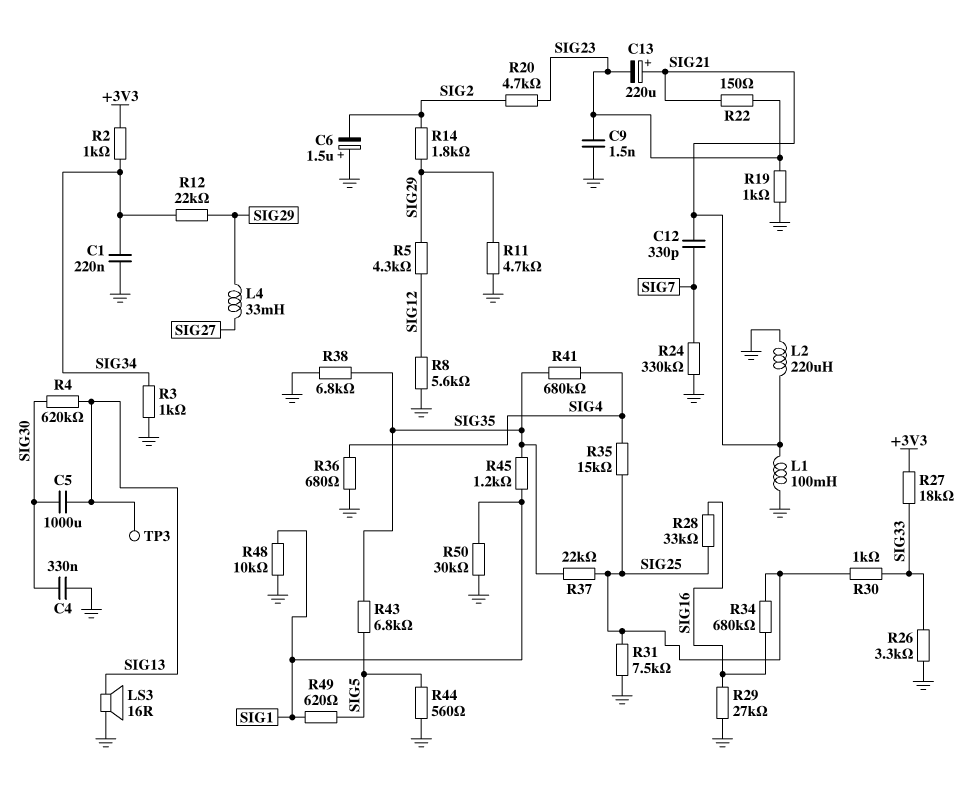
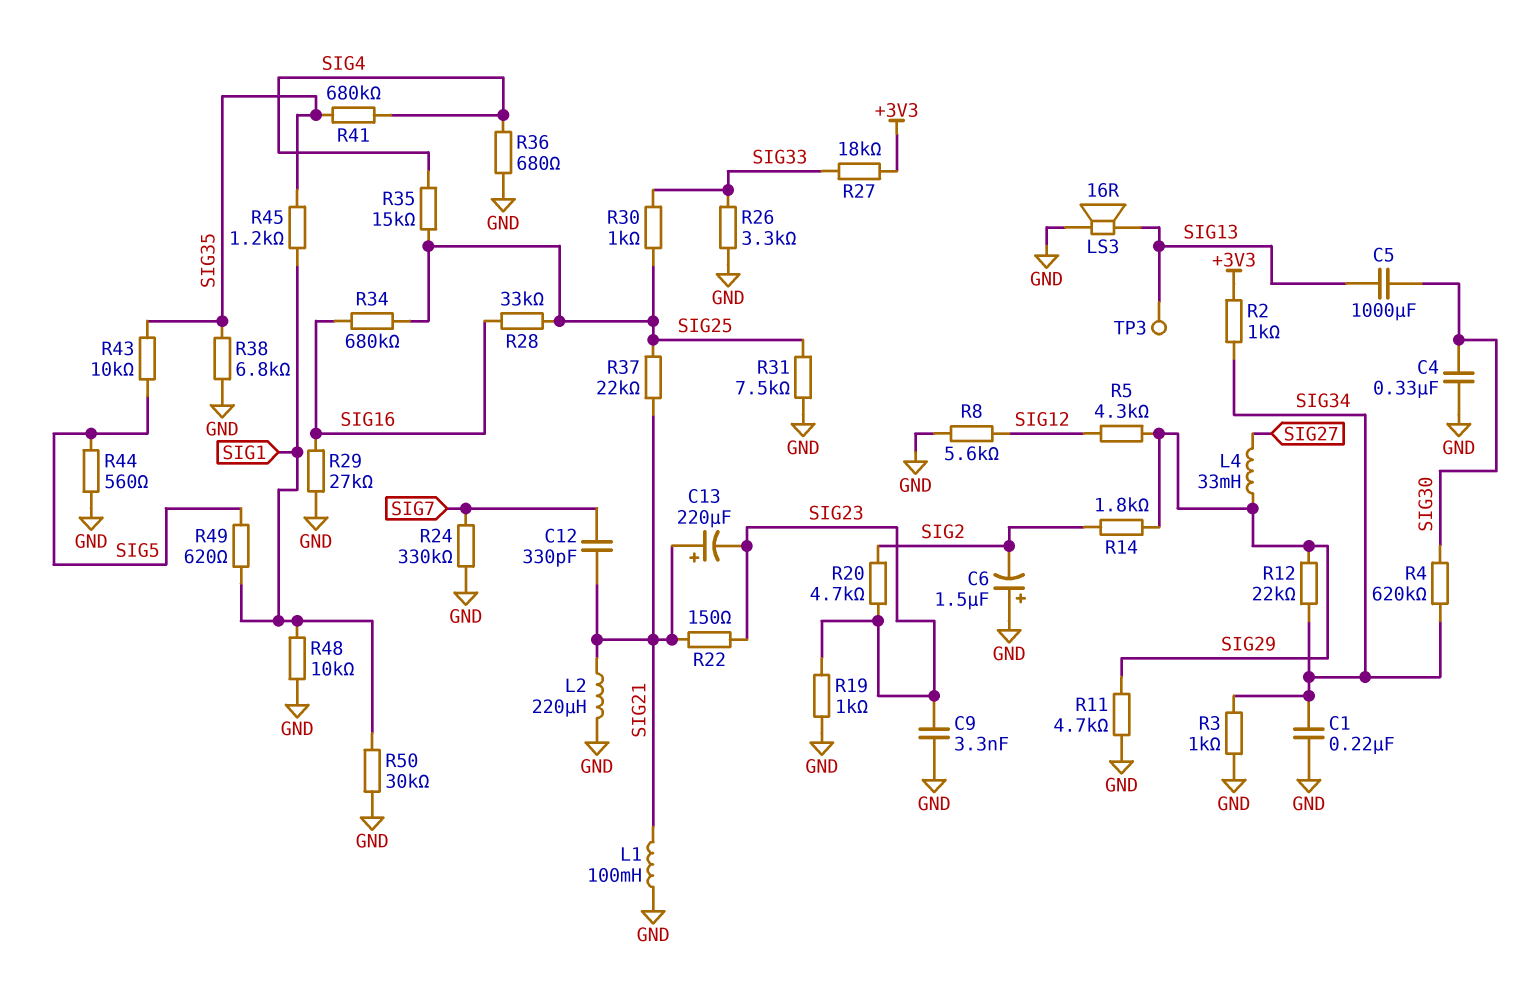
C9: 1.5nF (GND, SIG23) -> 3.3nF (GND, SIG23)
R4: 620k (SIG13, SIG30) -> 620k (SIG30, SIG34)
R37: 22k (SIG25, SIG35) -> 22k (SIG21, SIG25)
R43: 6.8k (SIG5, SIG35) -> 10k (SIG5, SIG35)

